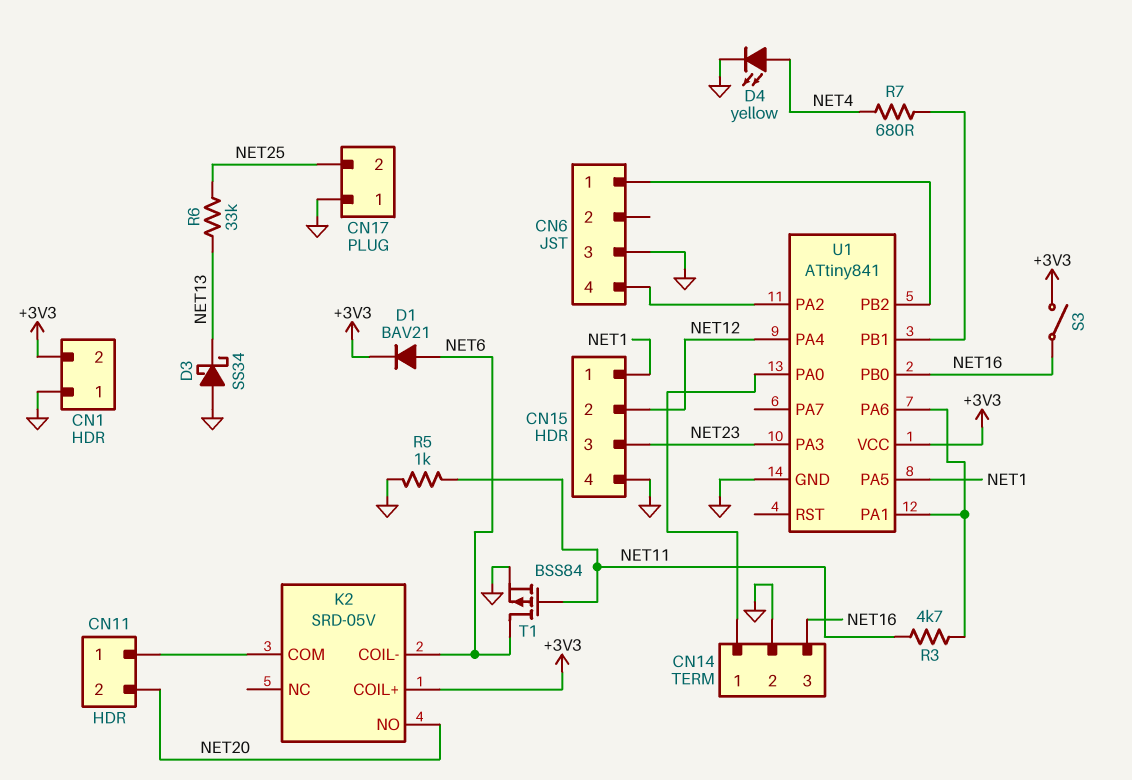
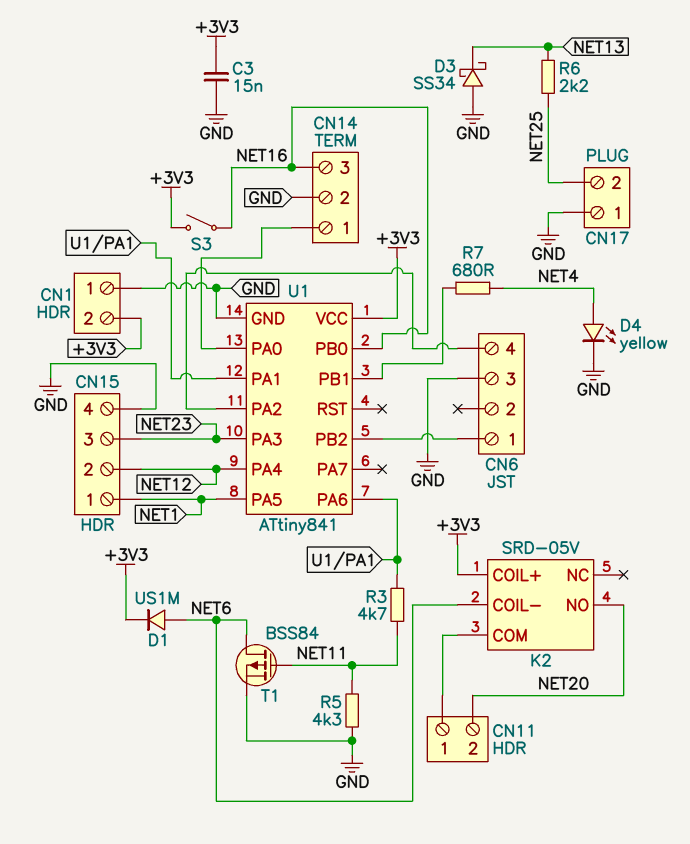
C3: none -> 15nF (+3V3, GND)
D1: diode BAV21 (A NET6, K +3V3) -> diode US1M (A NET6, K +3V3)
R5: 1k (GND, NET11) -> 4.3k (GND, NET11)
R6: 33k (NET13, NET25) -> 2.2k (NET13, NET25)

